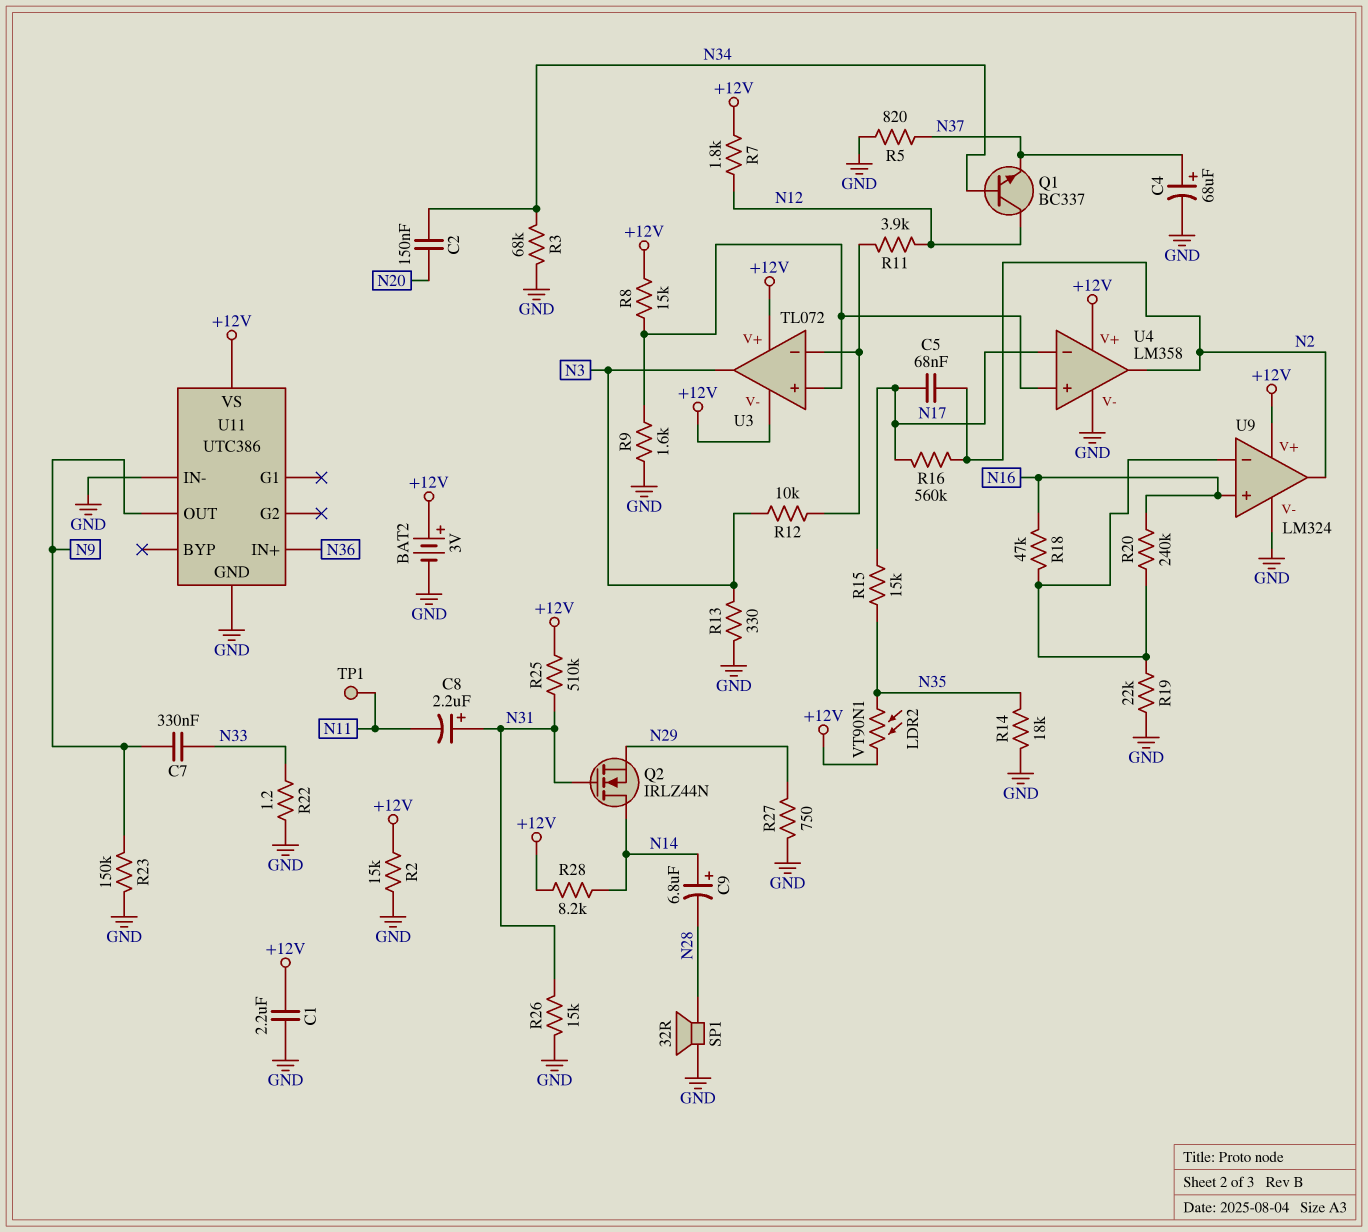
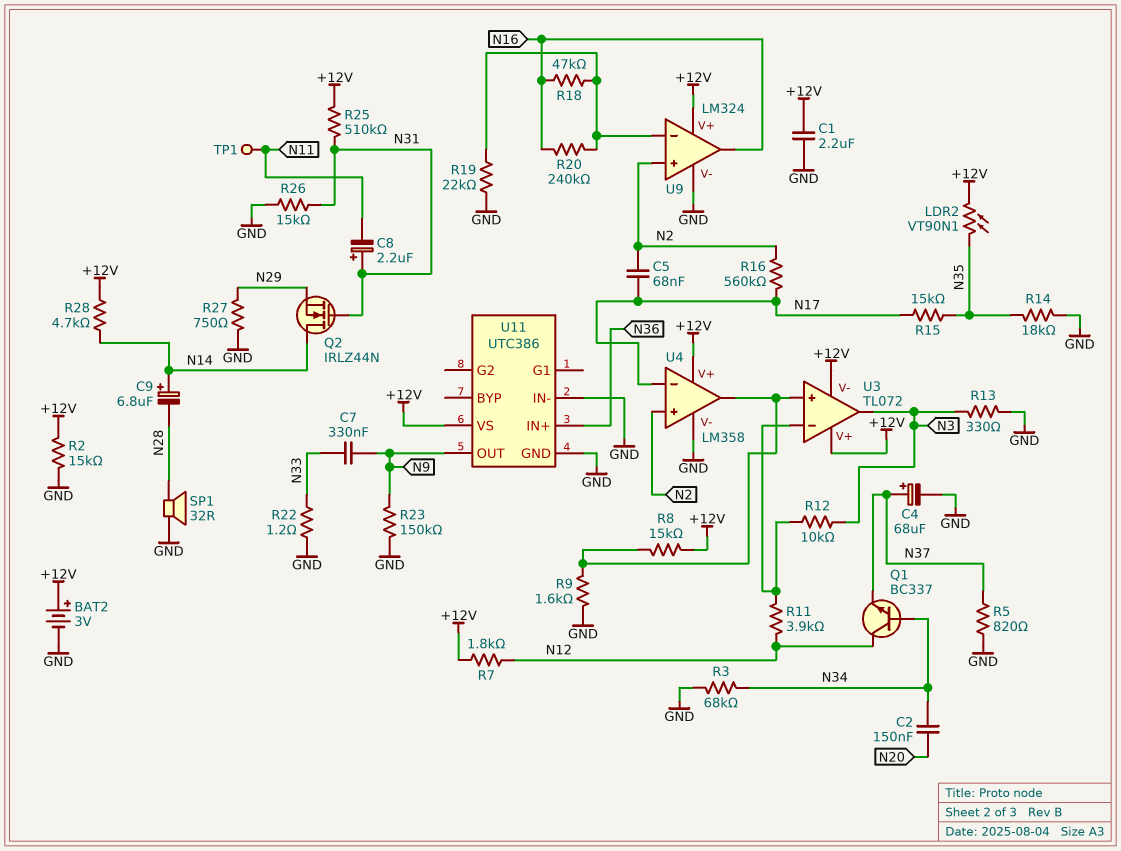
R28: 8.2k (+12V, N14) -> 4.7k (+12V, N14)
U4 pin in+: U3/in+ -> N2
U4 pin out: N2 -> U3/in+
U9 pin in+: N16 -> N2
U9 pin out: N2 -> N16

